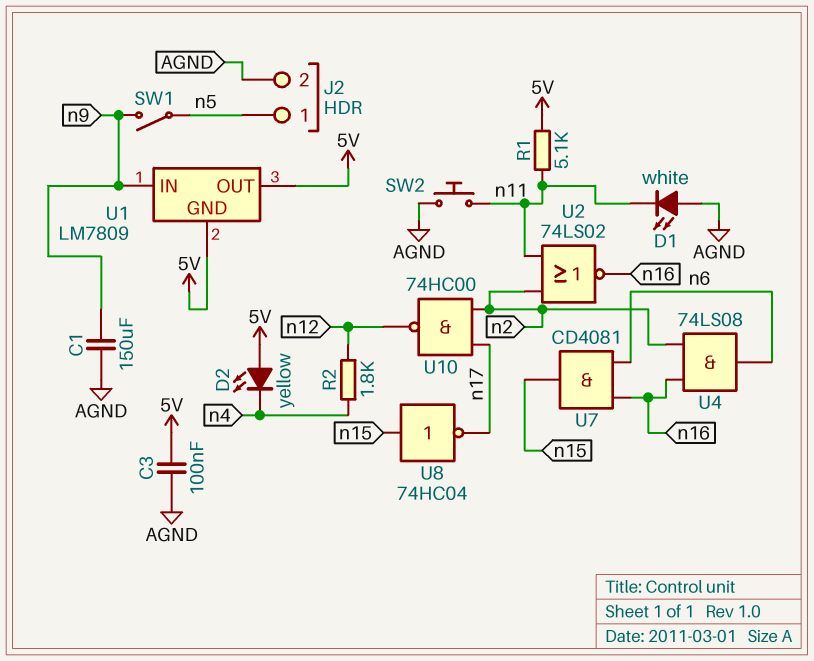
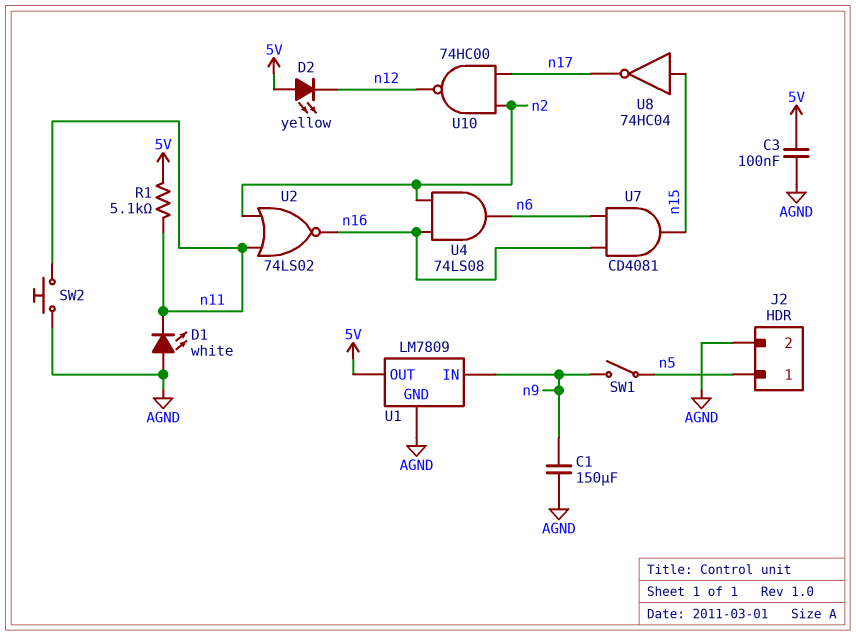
D2: LED yellow (A 5V, K n4) -> LED yellow (A 5V, K n12)
R2: 1.8k (n4, n12) -> none
U1 pin GND: 5V -> AGND

